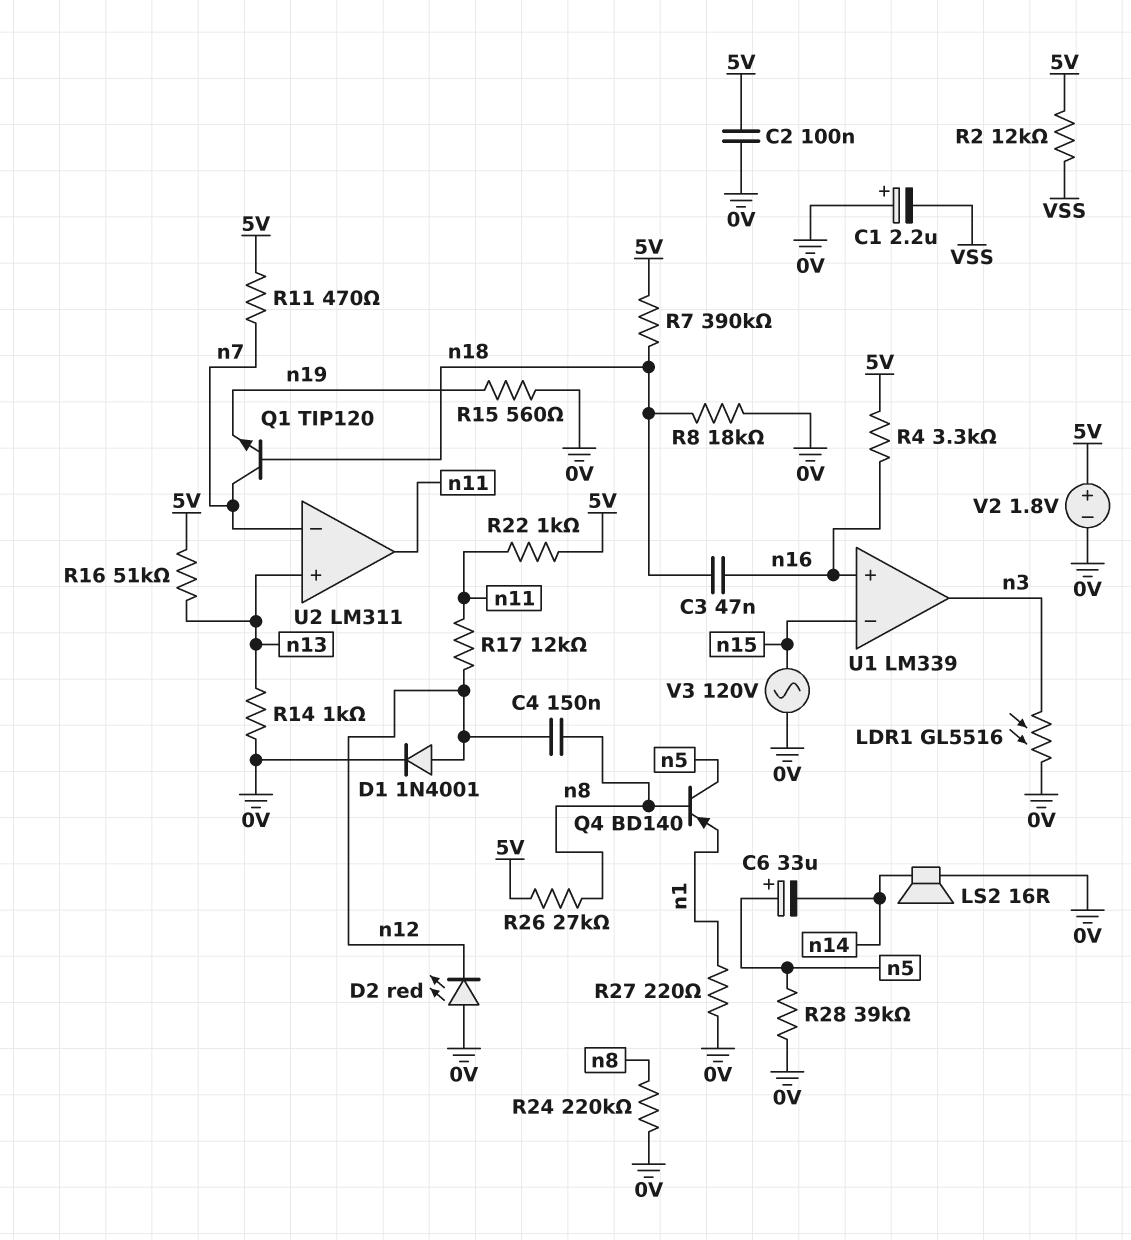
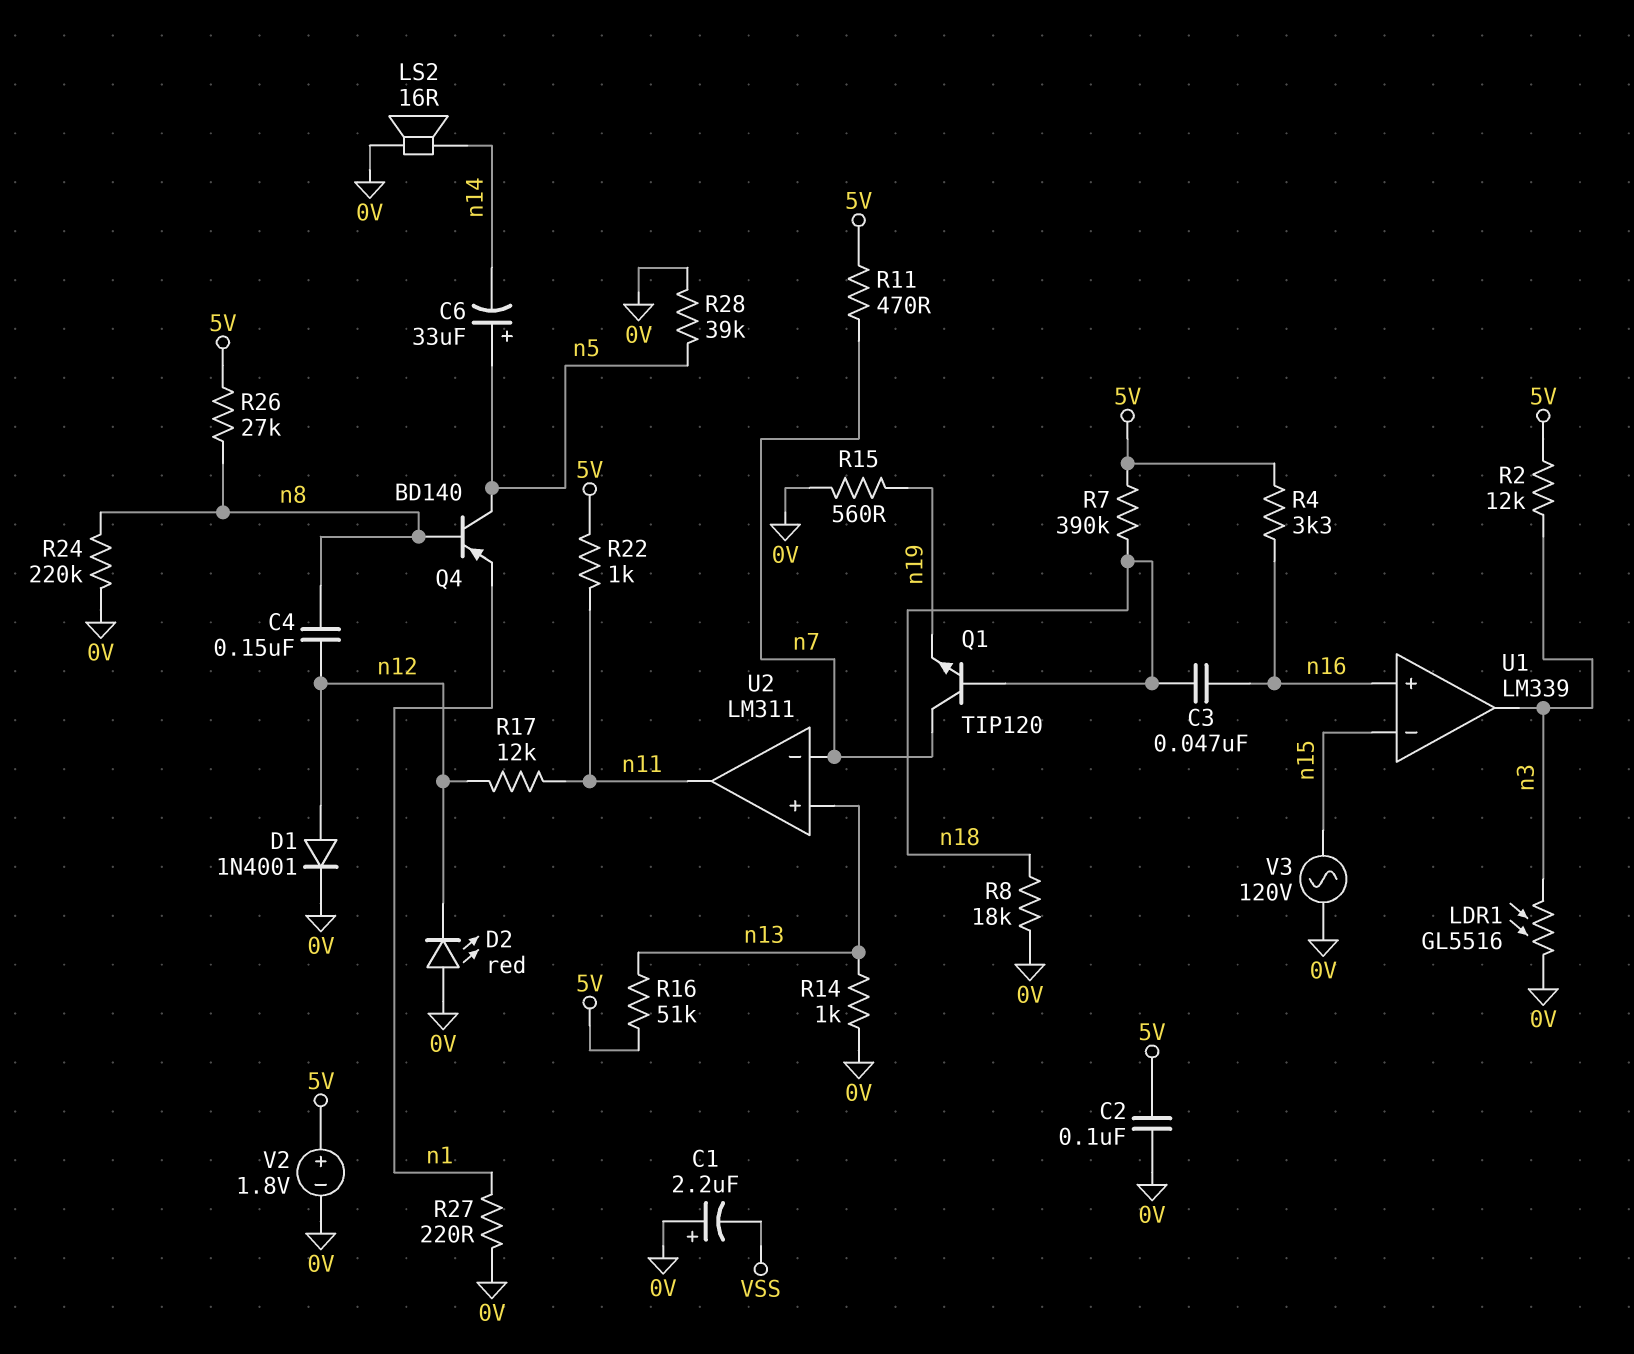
R2: 12k (5V, VSS) -> 12k (5V, n3)

